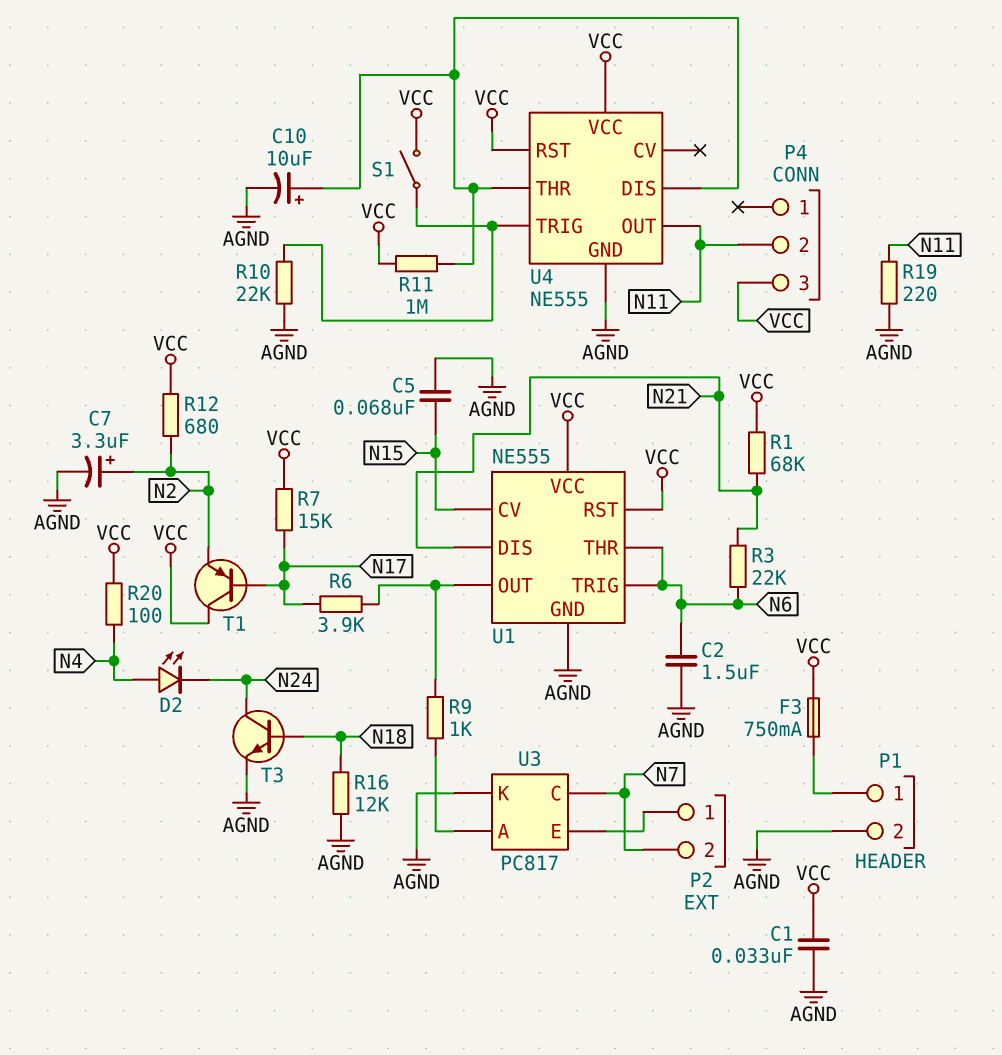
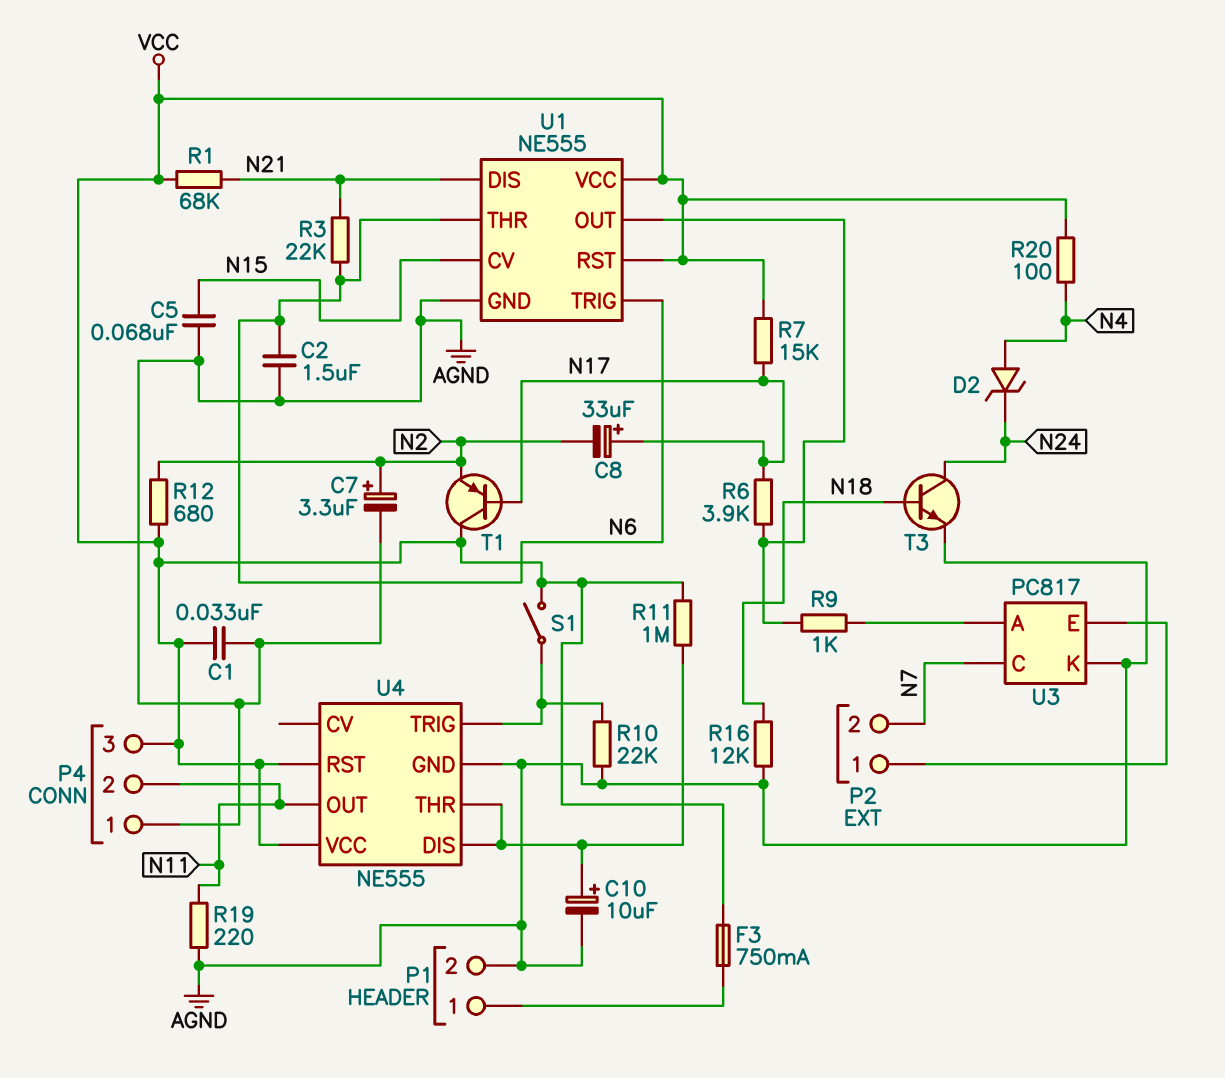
C8: none -> 33uF (plus N17, minus N2)
D2: LED (A N4, K N24) -> zener (A N4, K N24)
P4 pin 1: none -> AGND

